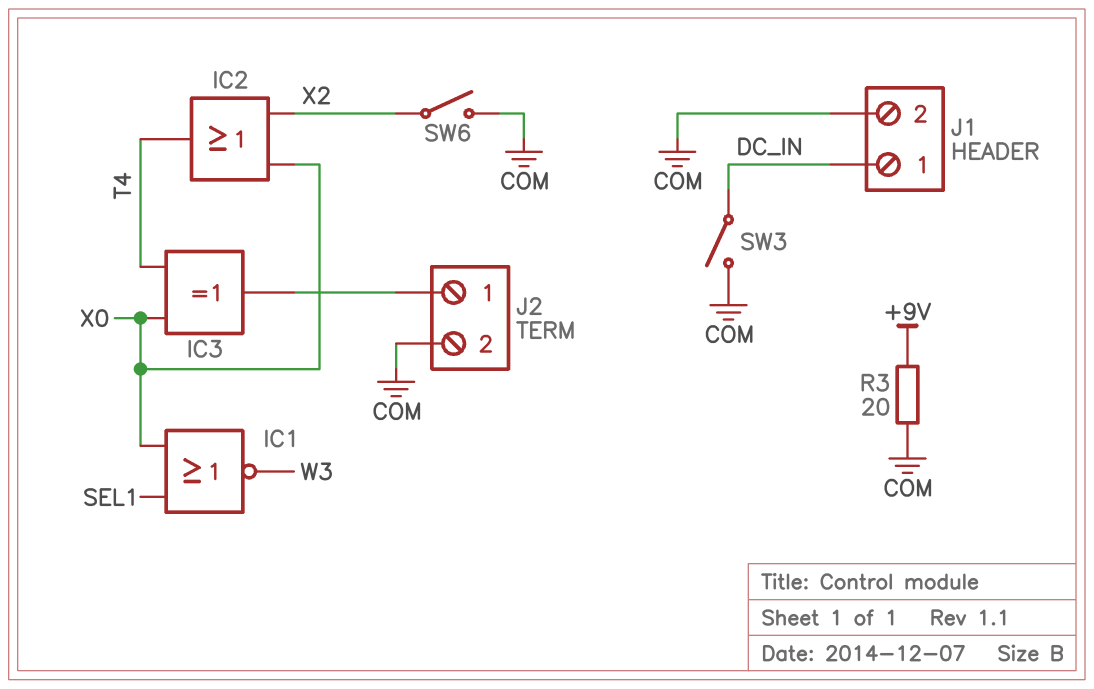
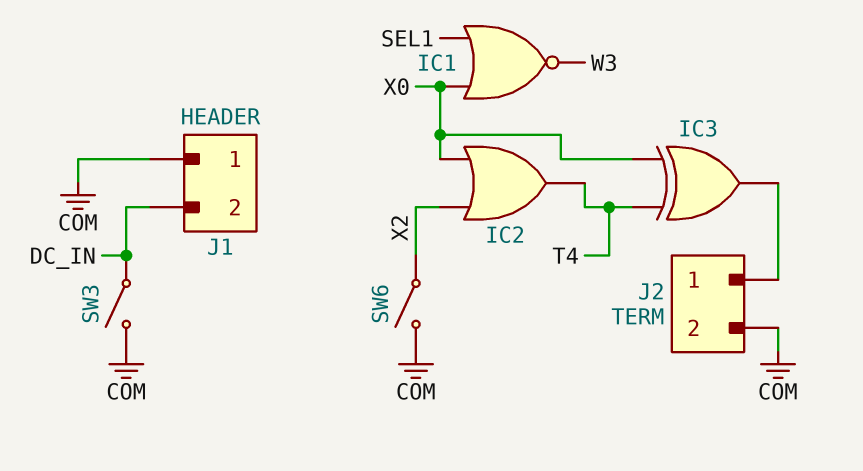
J1 pin 1: DC_IN -> COM
J1 pin 2: COM -> DC_IN
R3: 20 (+9V, COM) -> none

